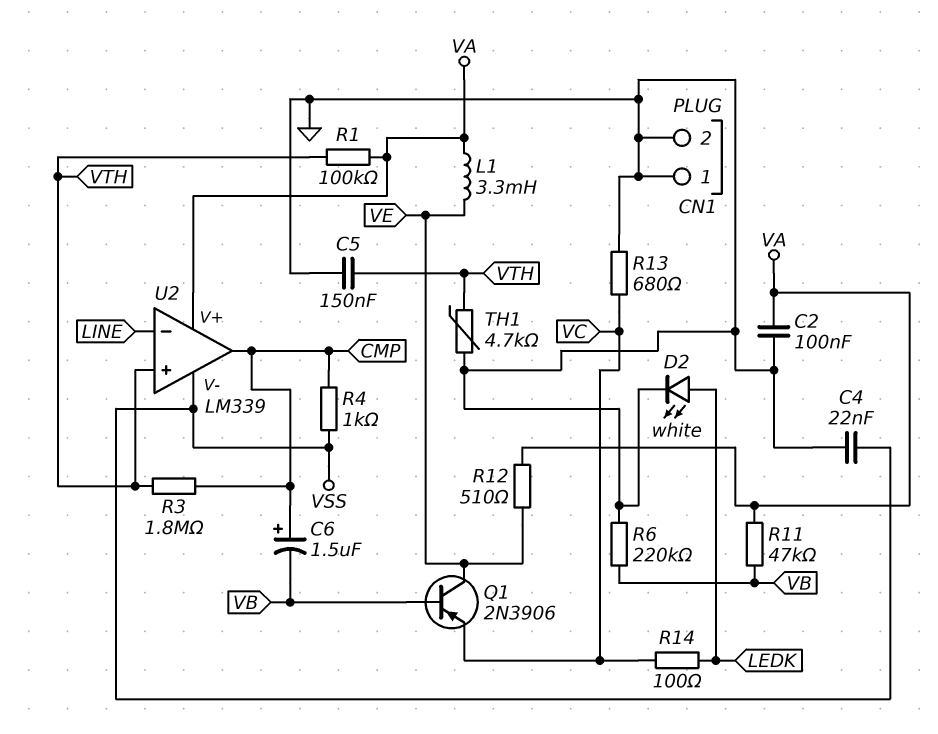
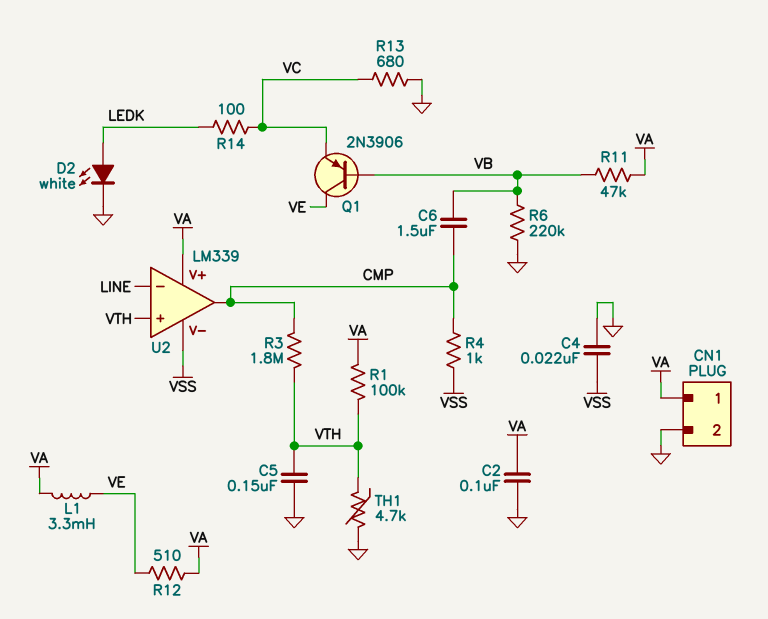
C6: 1.5uF (plus CMP, minus VB) -> 1.5uF (CMP, VB)
CN1 pin 1: GND -> VA

